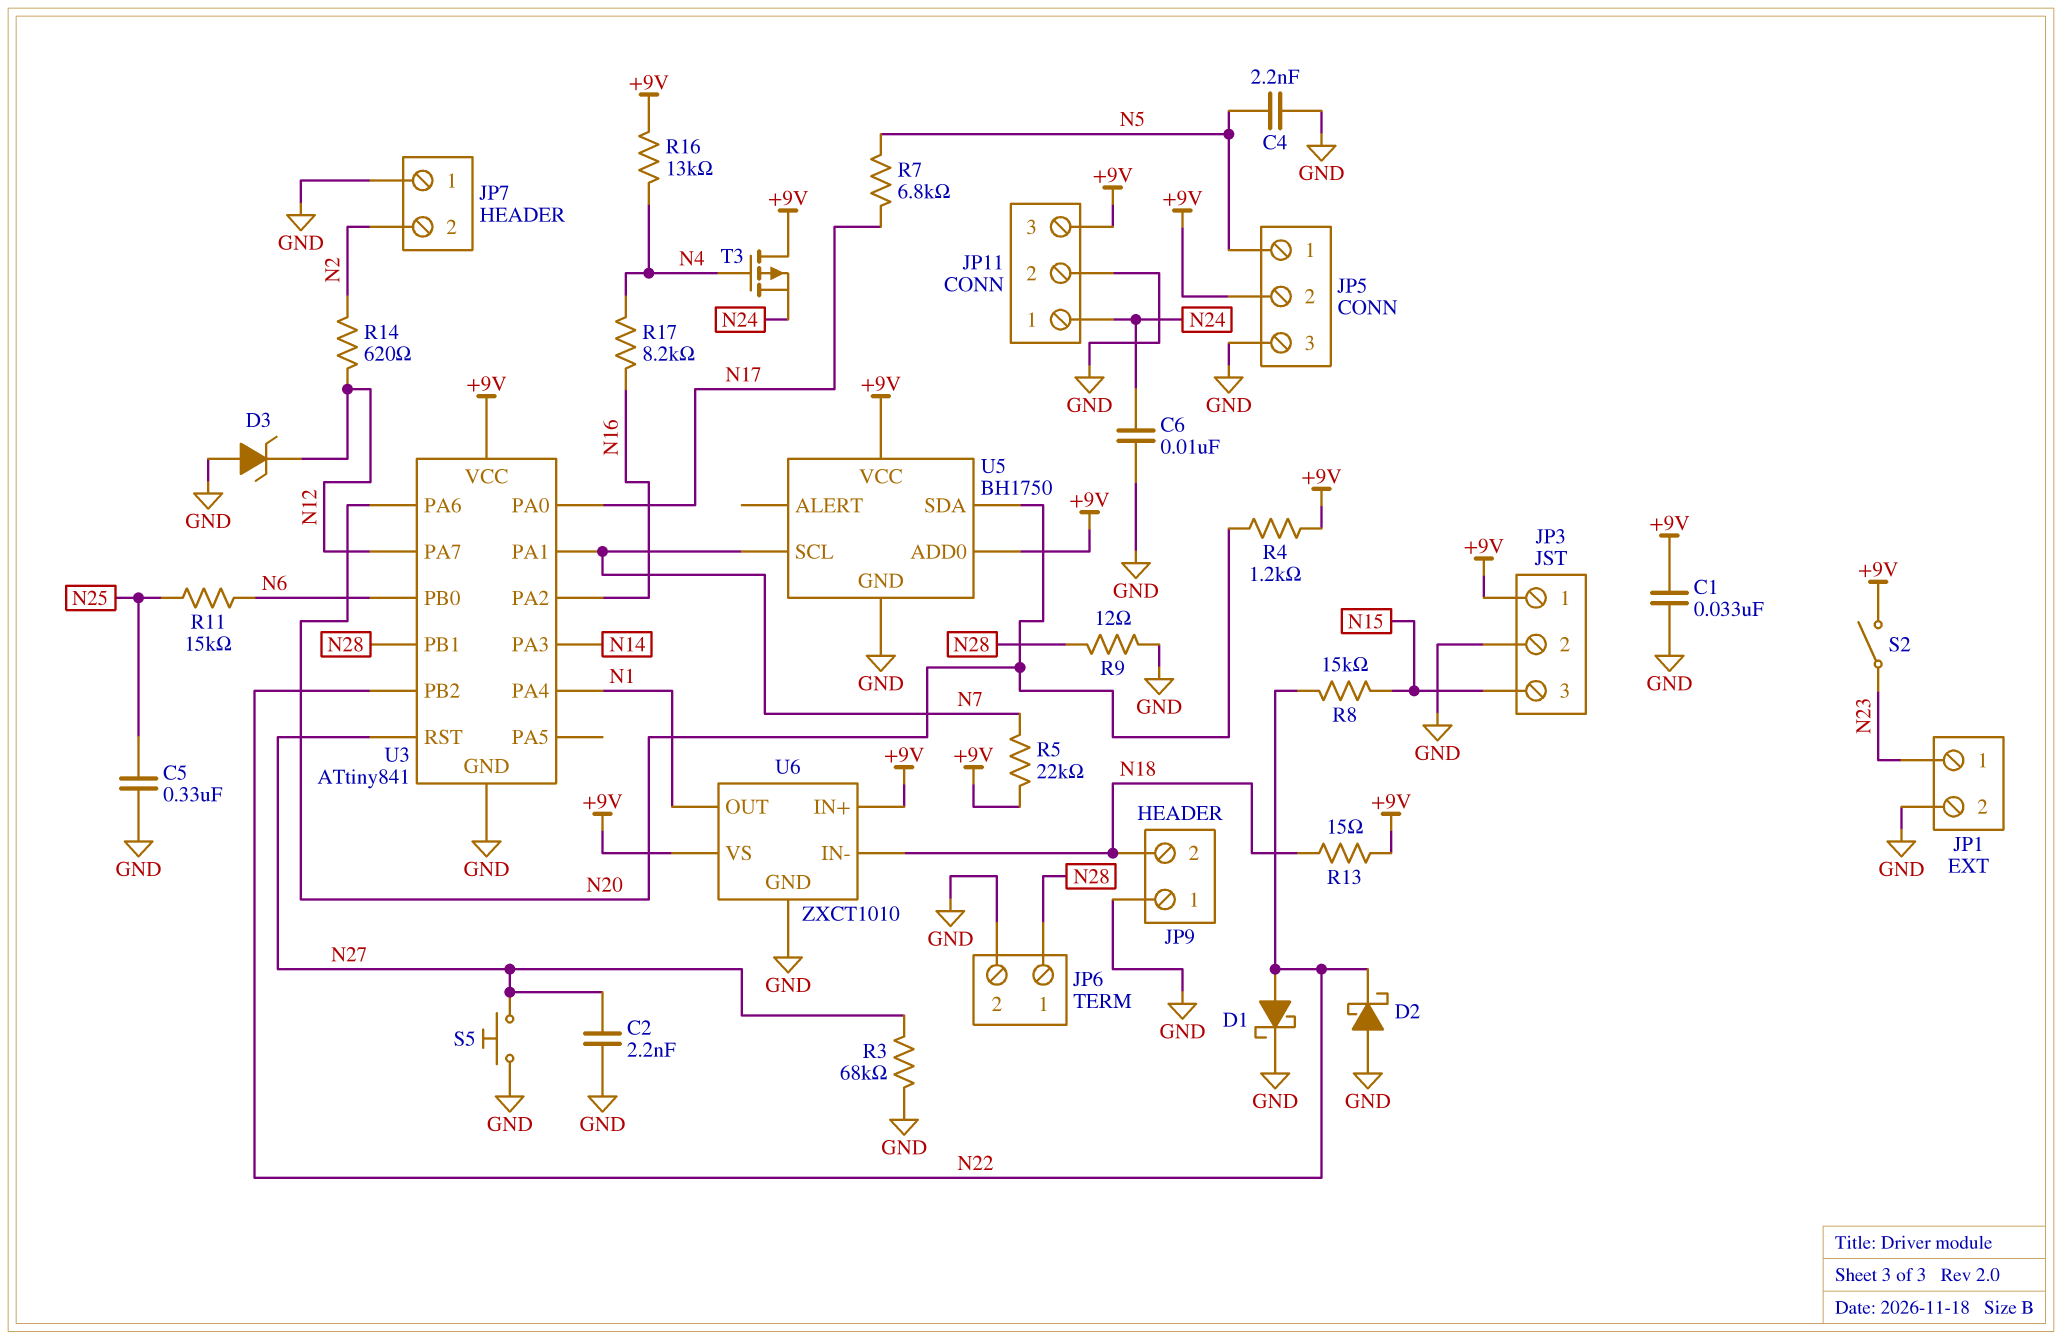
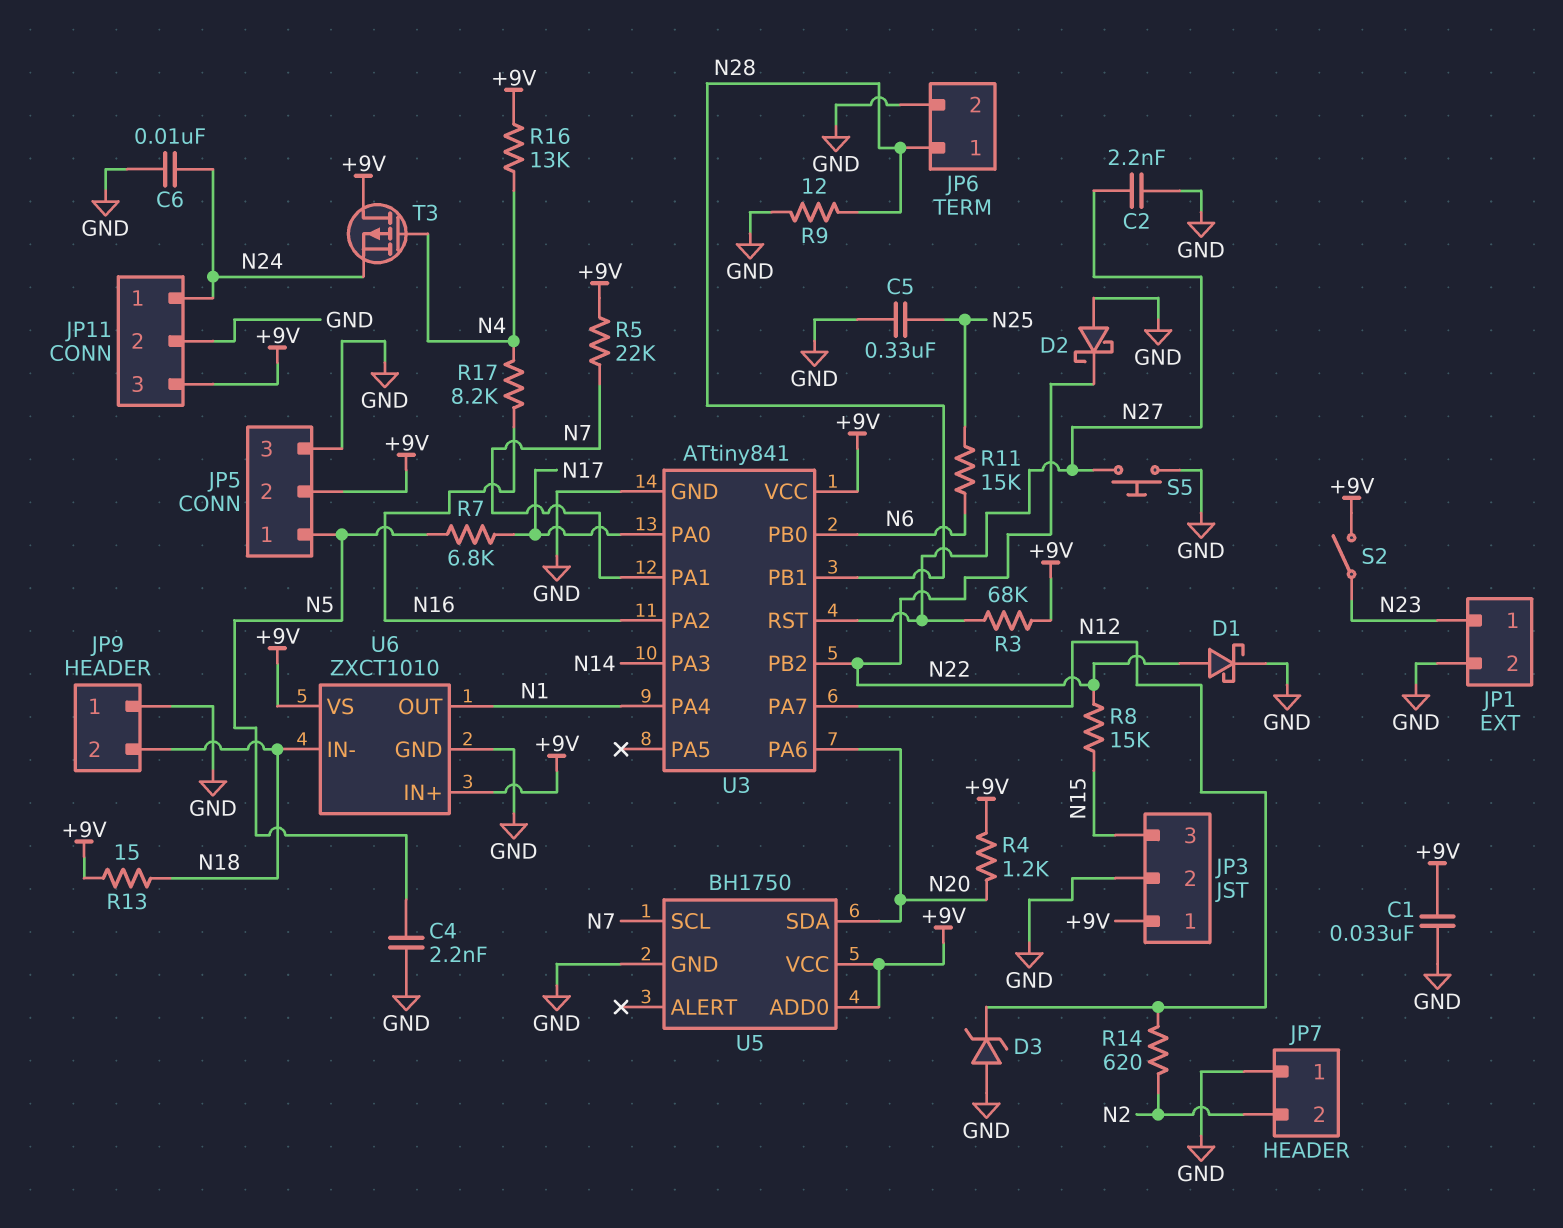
R3: 68k (GND, N27) -> 68k (+9V, N27)

